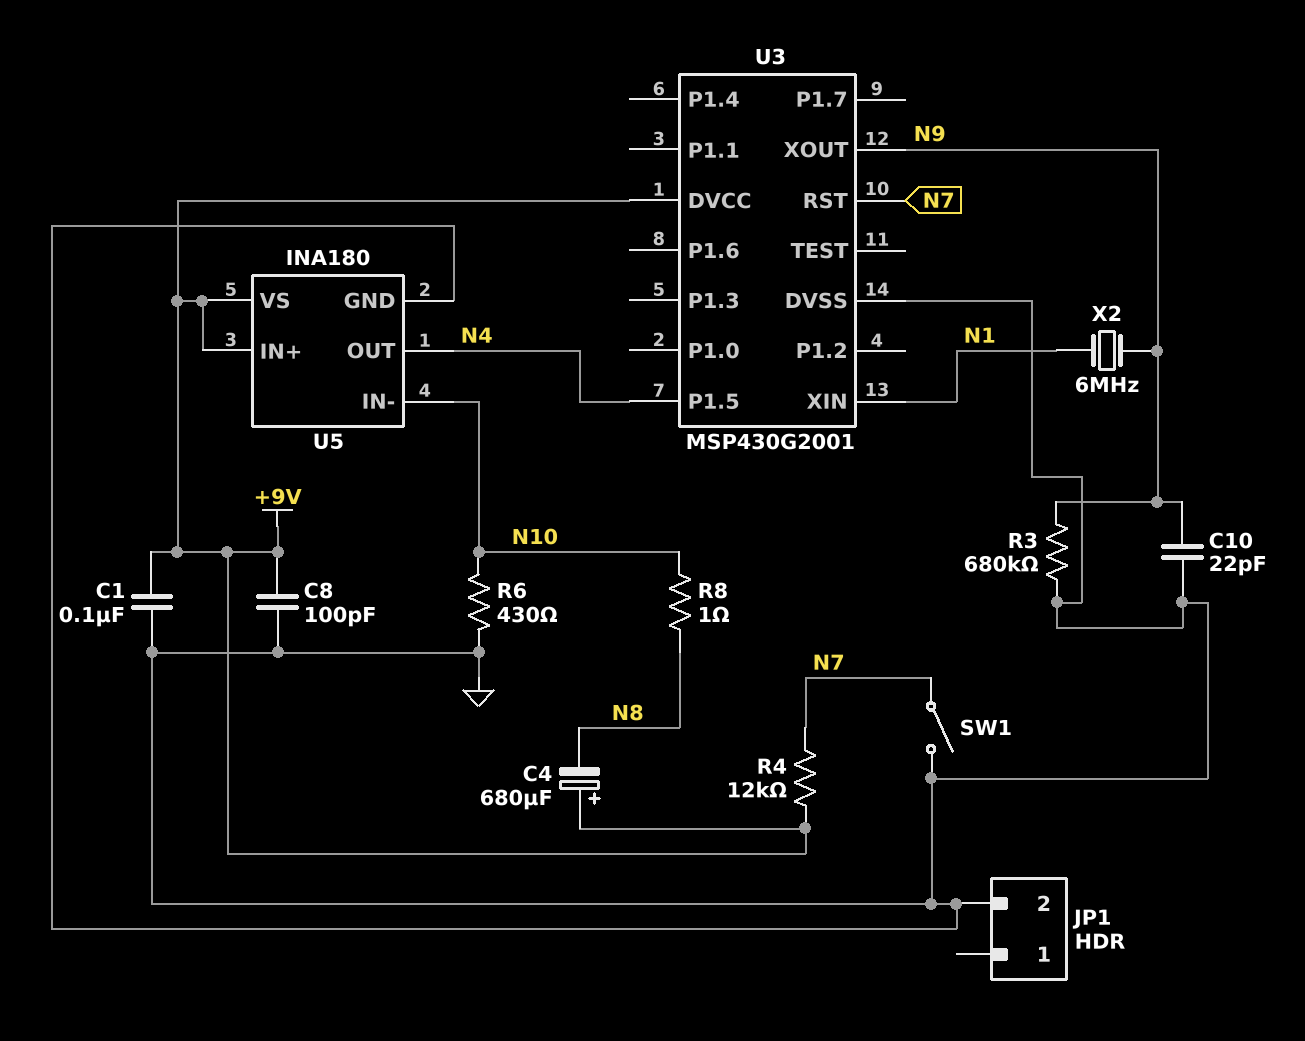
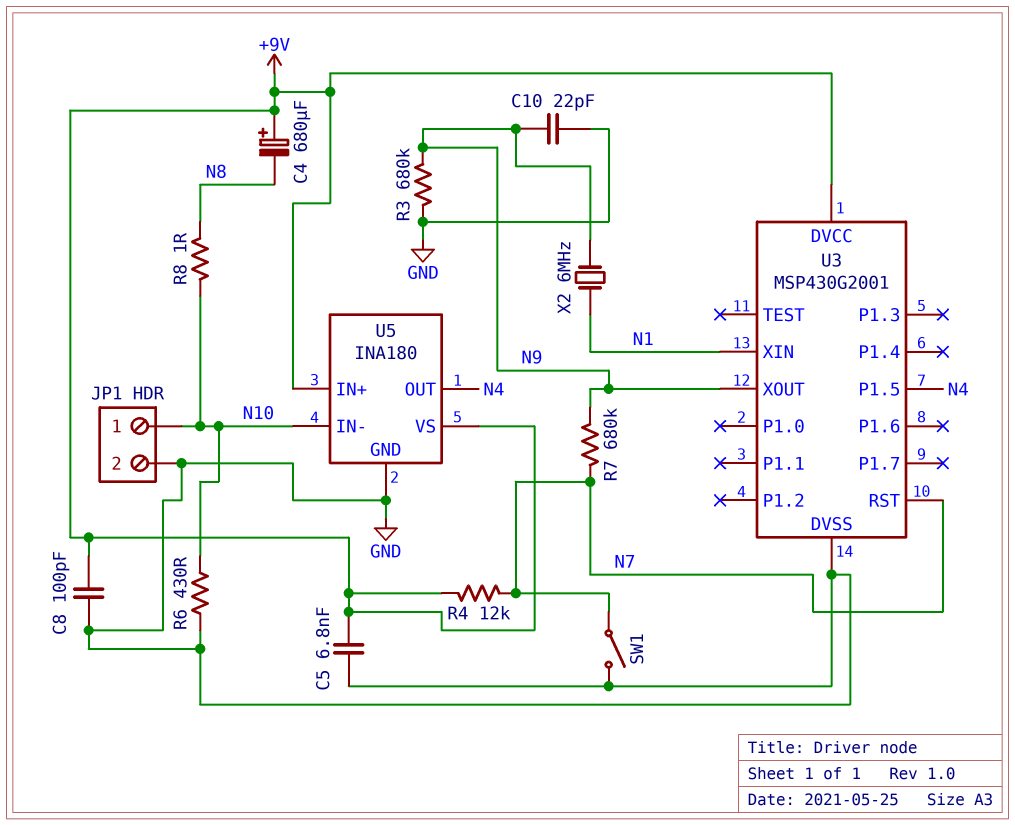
C1: 100nF (+9V, GND) -> none
C5: none -> 6.8nF (+9V, GND)
JP1 pin 1: none -> N10
R7: none -> 680k (N7, N9)

